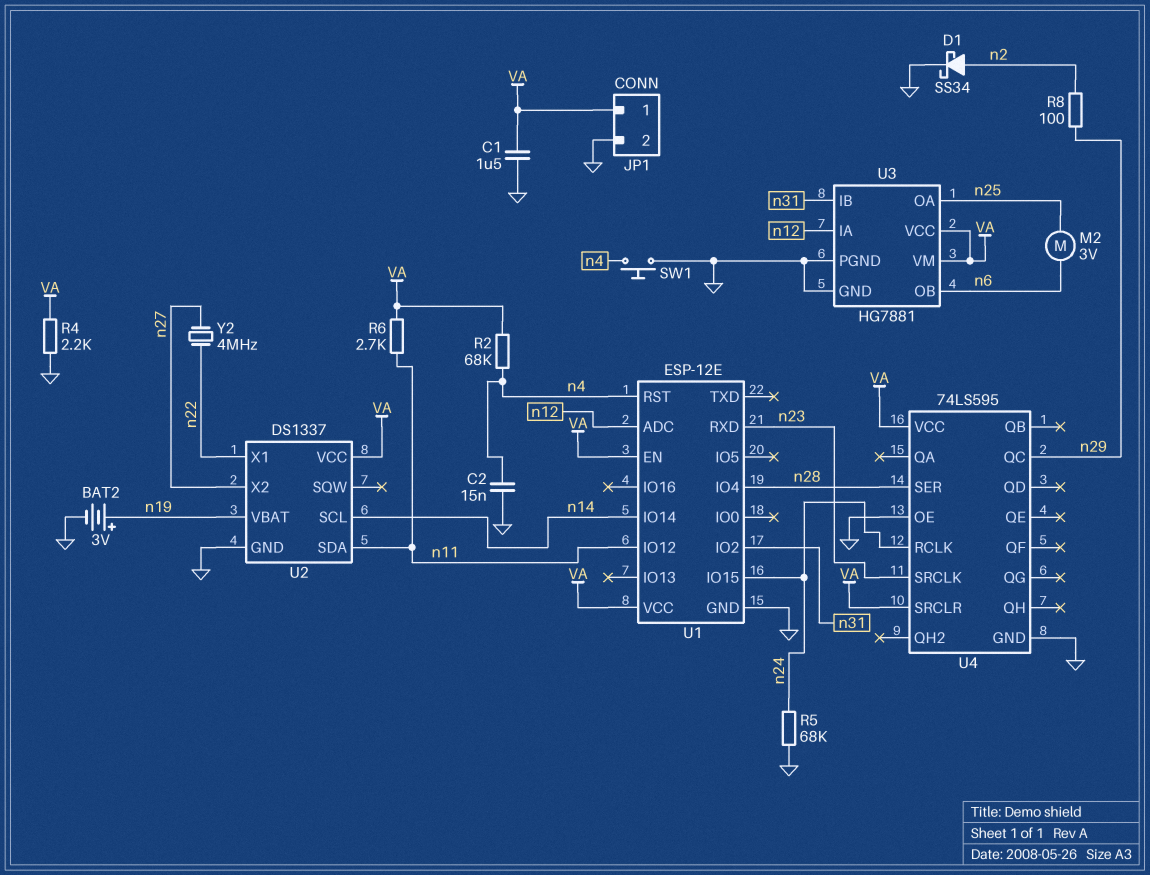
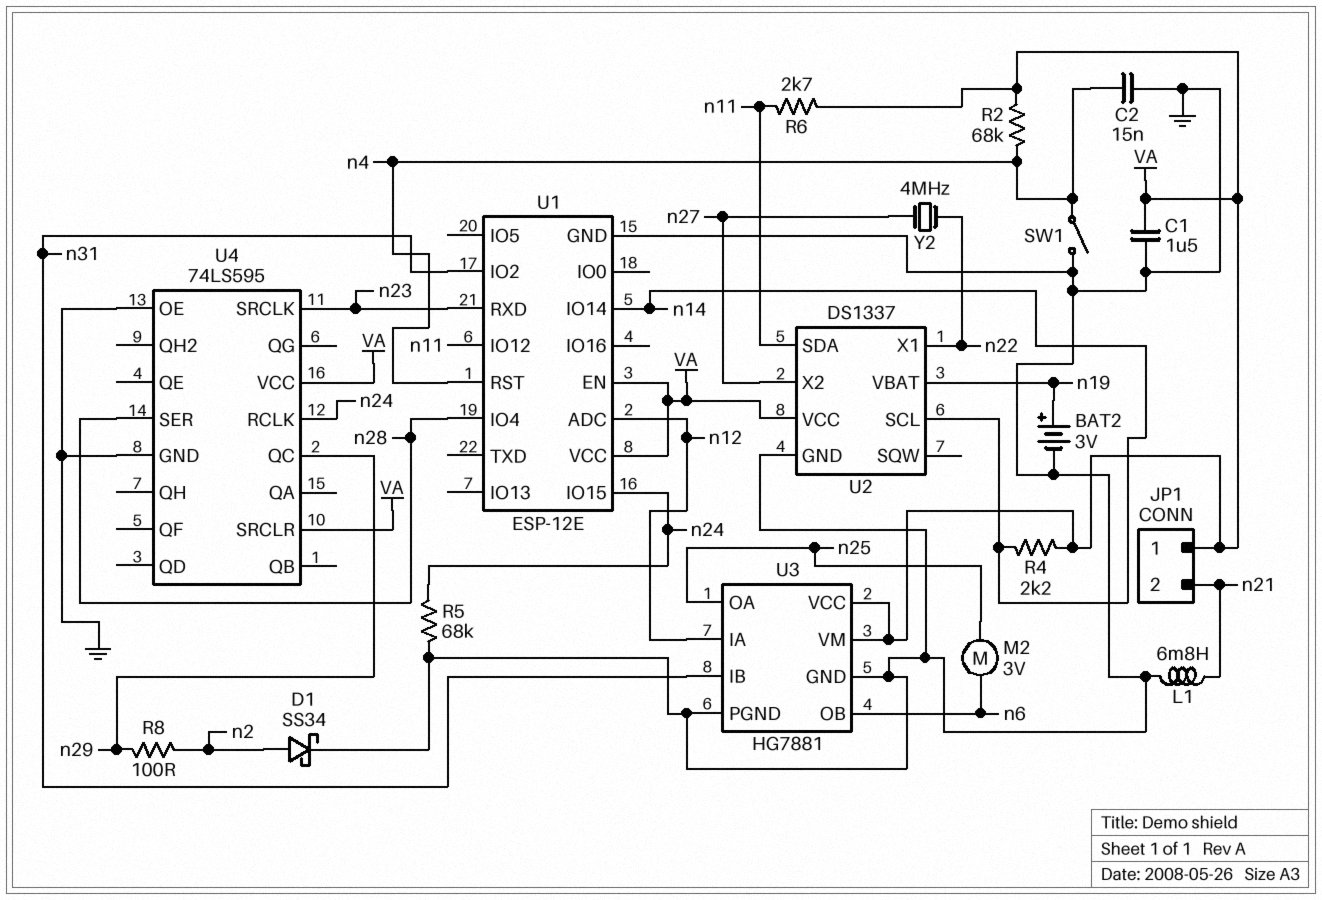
JP1 pin 2: GND -> n21
L1: none -> 6.8mH (GND, n21)
R4: 2.2k (GND, VA) -> 2.2k (VA, n14)
SW1: button (GND, n4) -> switch (GND, n4)

